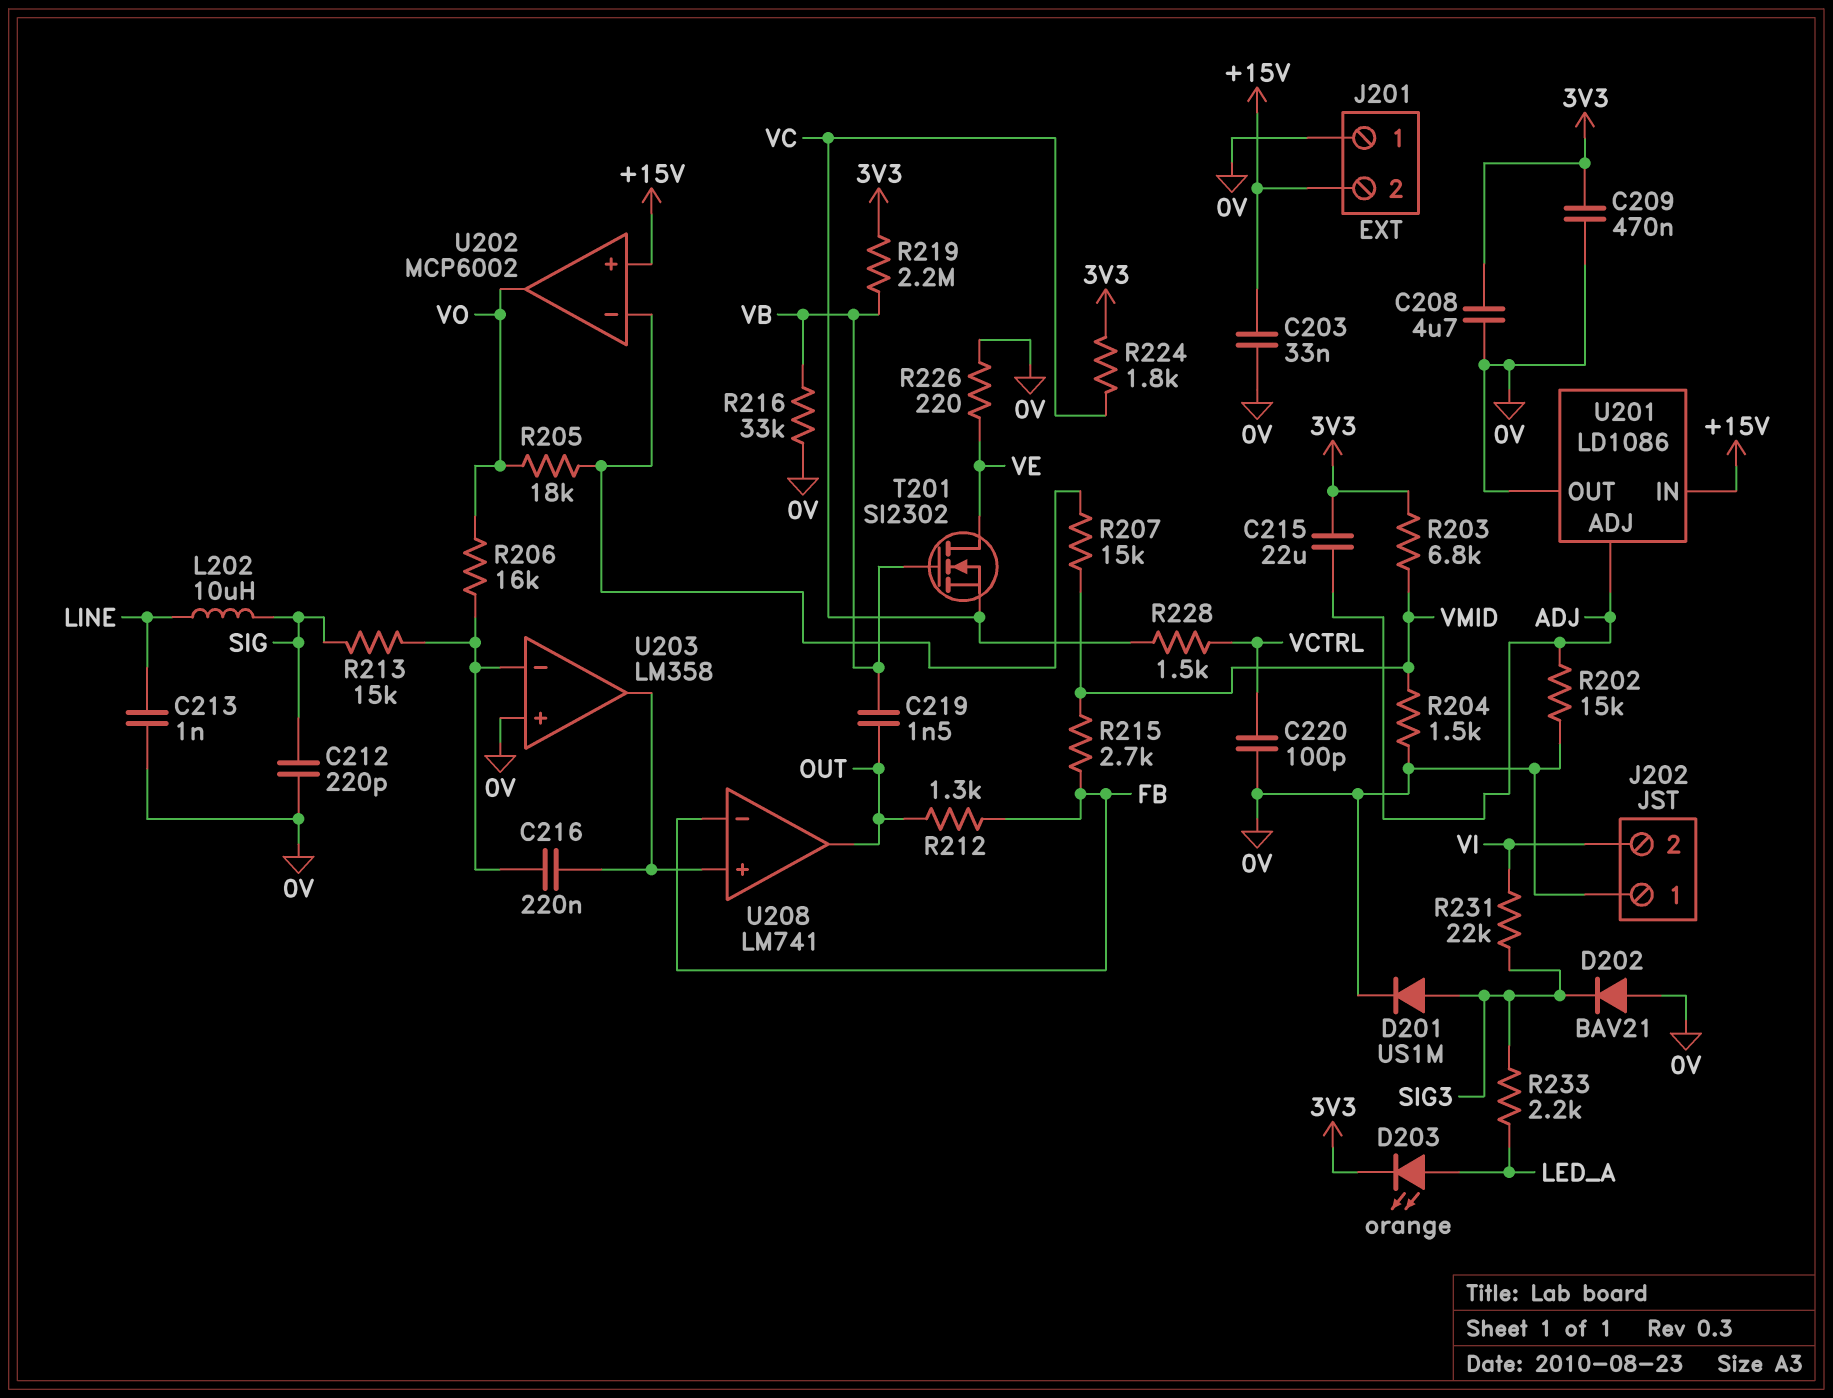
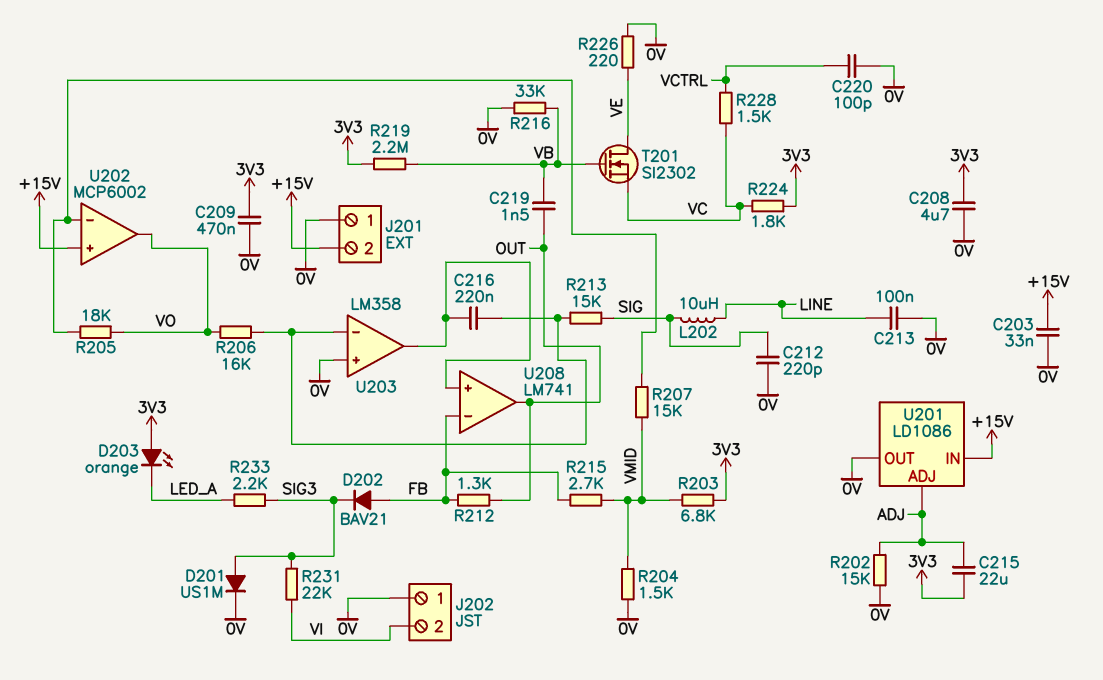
C213: 1nF (0V, LINE) -> 100nF (0V, LINE)
D202: diode BAV21 (A 0V, K SIG3) -> diode BAV21 (A FB, K SIG3)
D203: LED orange (A LED_A, K 3V3) -> LED orange (A 3V3, K LED_A)

